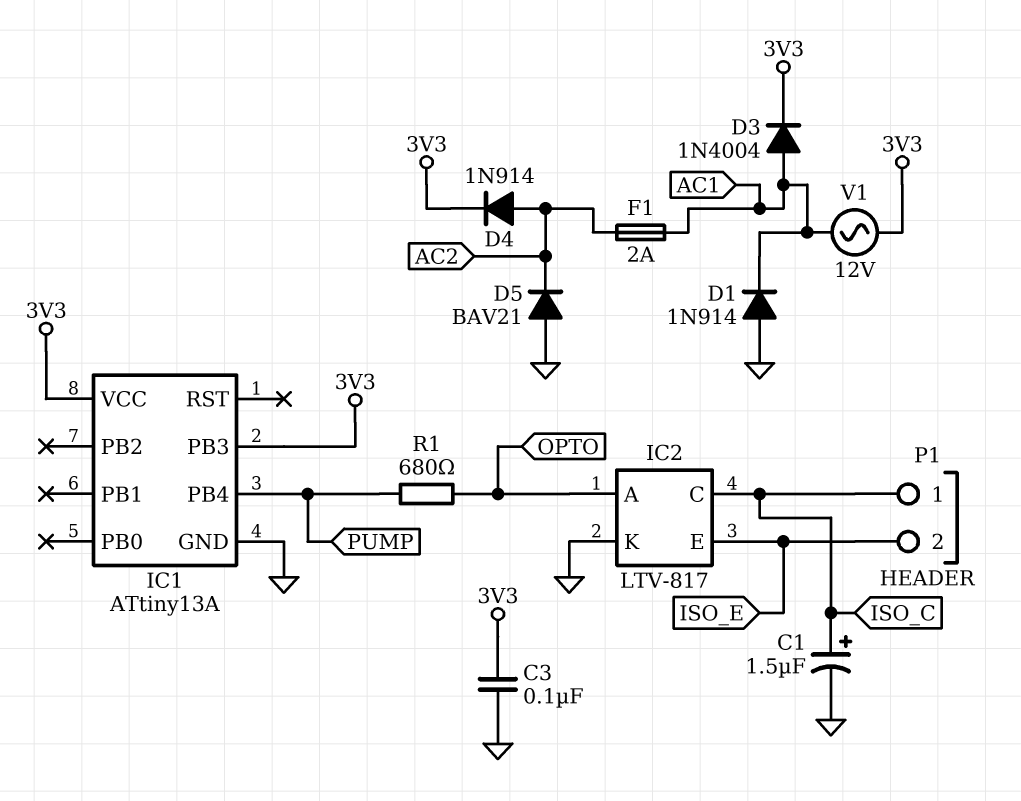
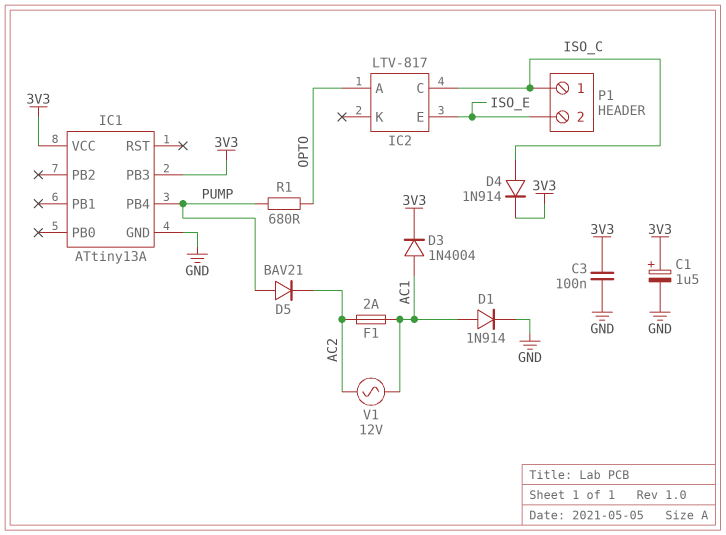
C1: 1.5uF (plus ISO_C, minus GND) -> 1.5uF (plus 3V3, minus GND)
D1: diode 1N914 (A GND, K AC1) -> diode 1N914 (A AC1, K GND)
D4: diode 1N914 (A AC2, K 3V3) -> diode 1N914 (A ISO_C, K 3V3)
D5: diode BAV21 (A GND, K AC2) -> diode BAV21 (A PUMP, K AC2)
IC2 pin K: GND -> none
V1: AC 12V (3V3, AC1) -> AC 12V (AC1, AC2)

